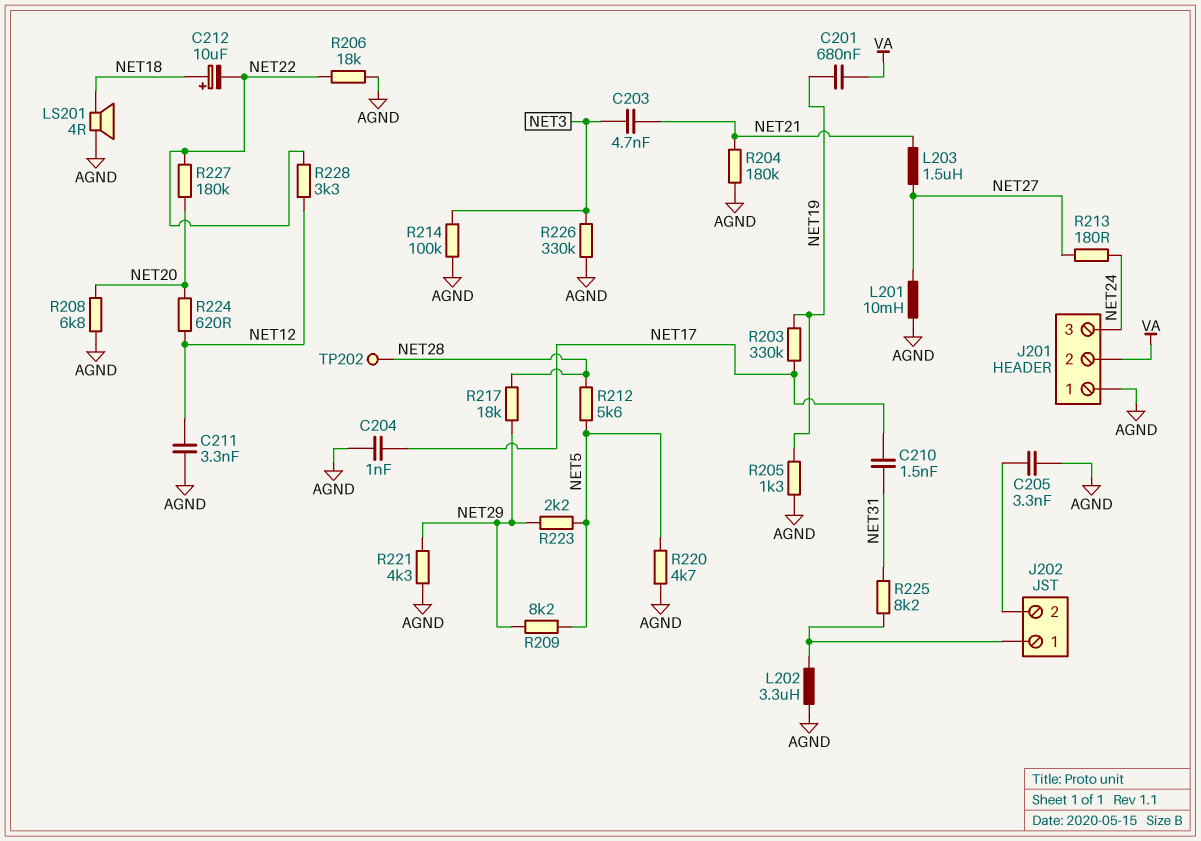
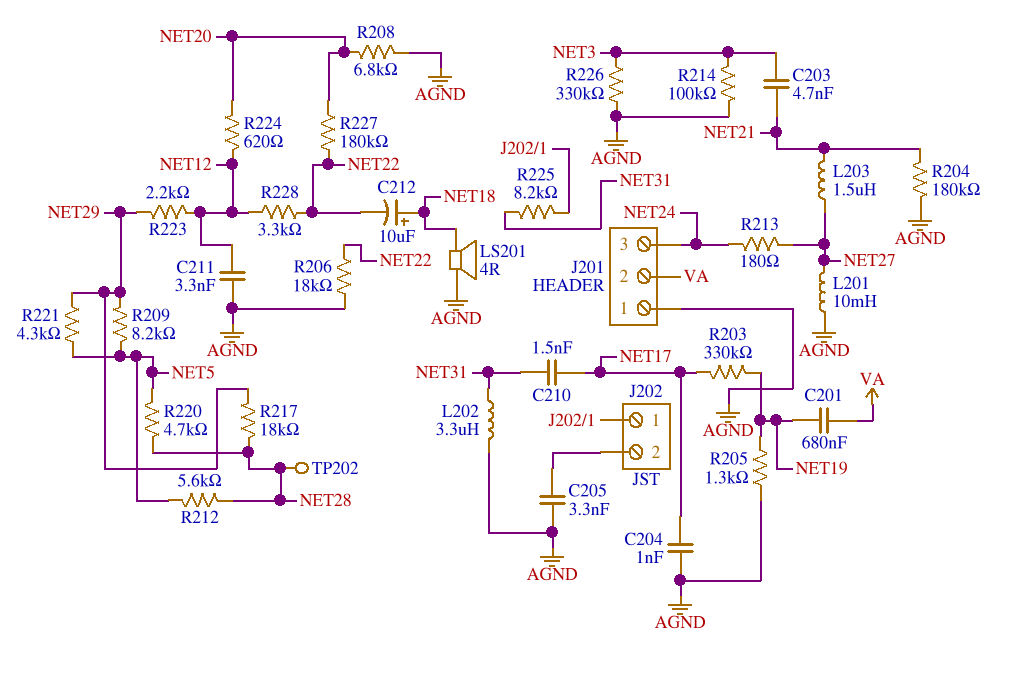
L202: 3.3uH (AGND, J202/1) -> 3.3uH (AGND, NET31)
R220: 4.7k (AGND, NET5) -> 4.7k (NET5, NET28)
R221: 4.3k (AGND, NET29) -> 4.3k (NET5, NET29)
R223: 2.2k (NET5, NET29) -> 2.2k (NET12, NET29)

